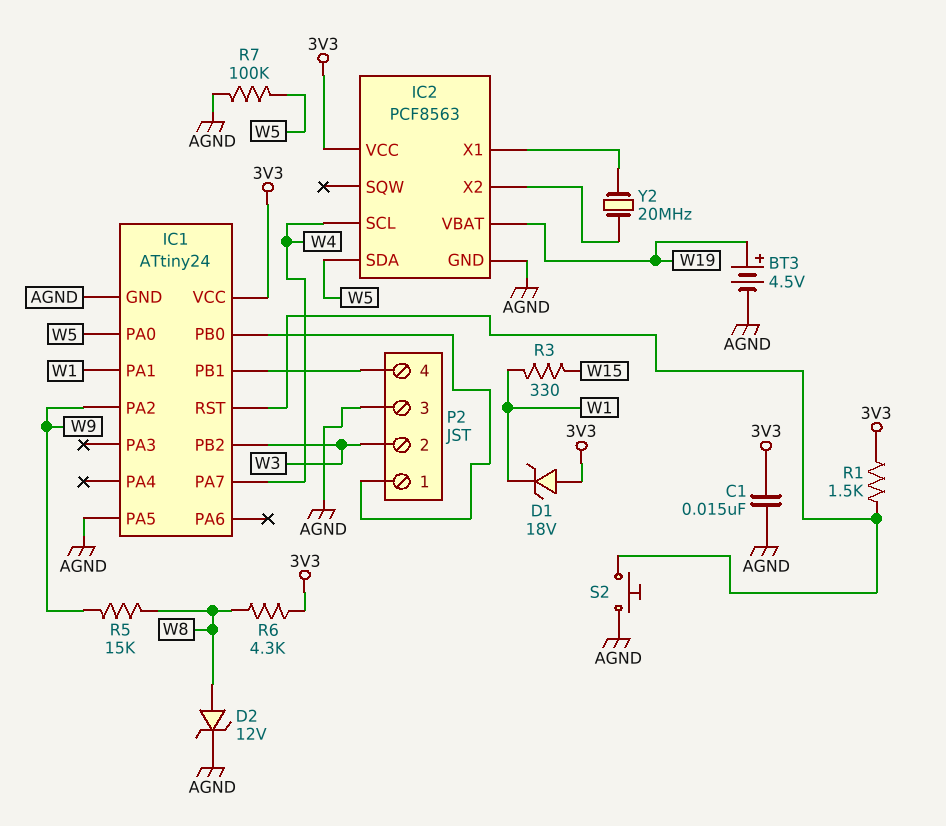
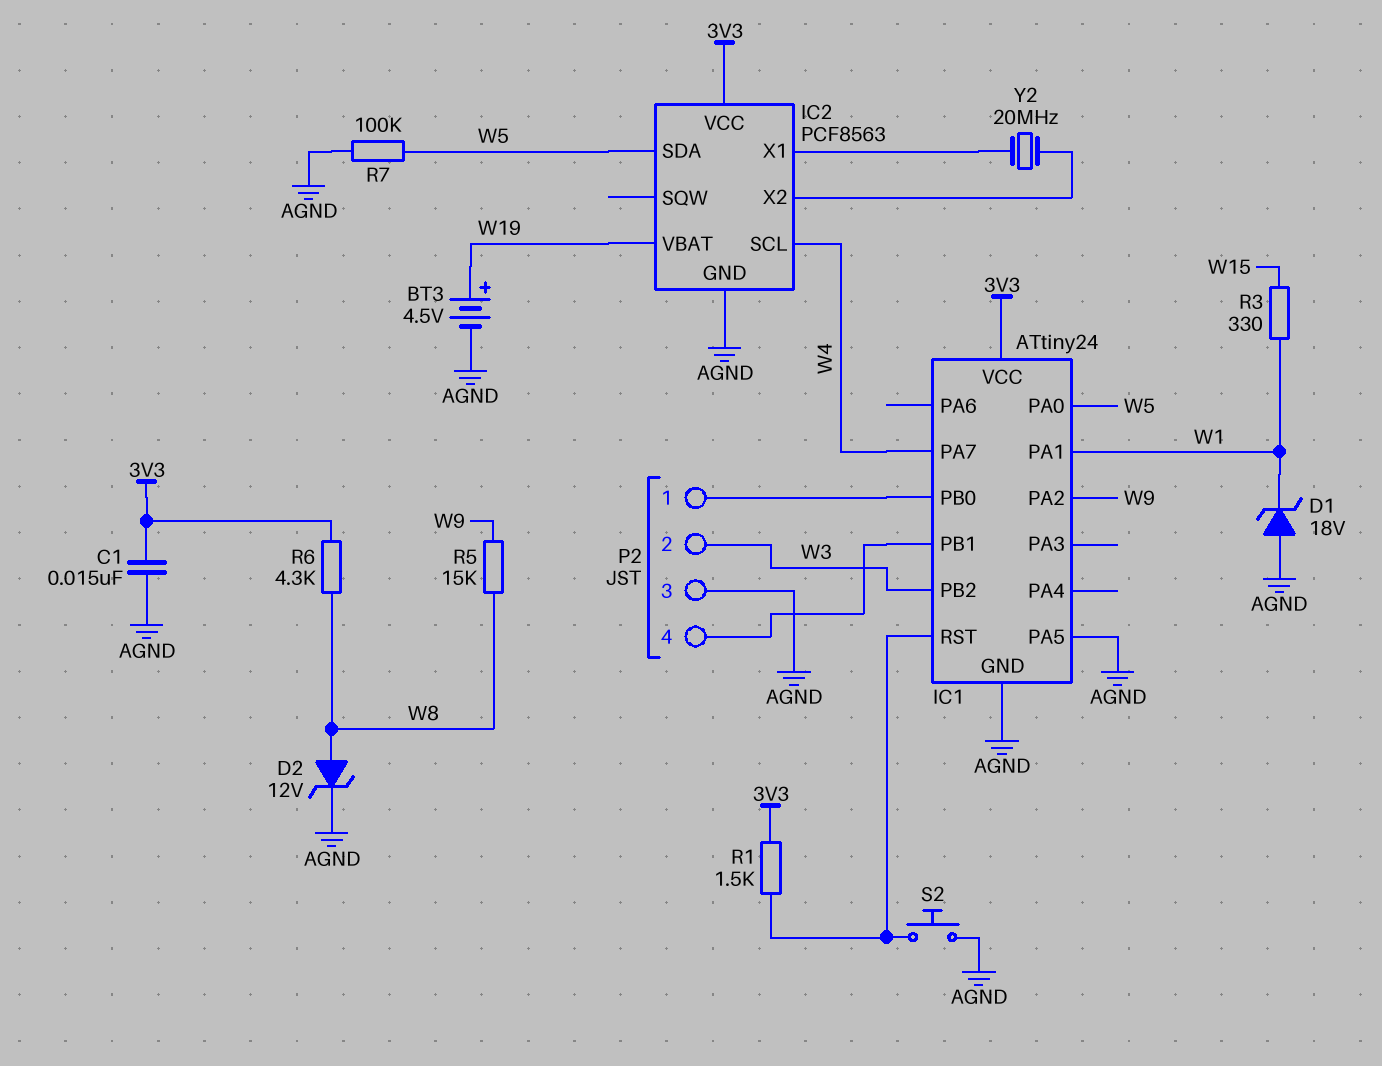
D1: zener 18V (A 3V3, K W1) -> zener 18V (A AGND, K W1)

